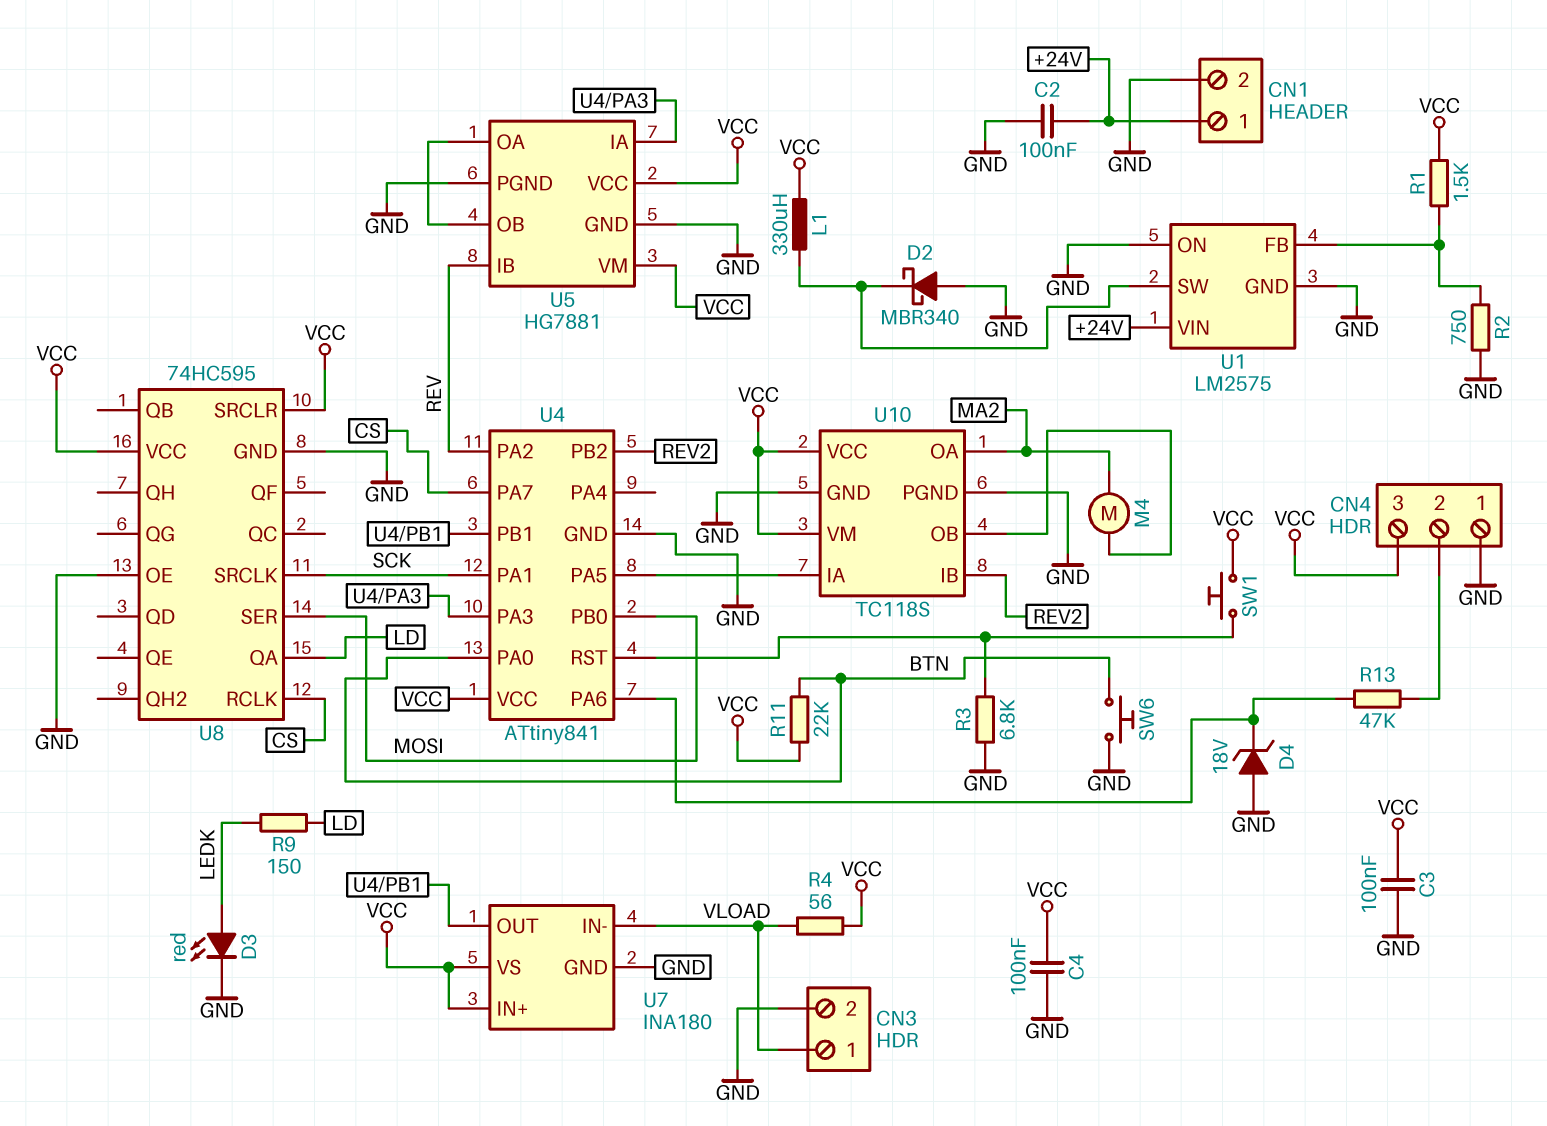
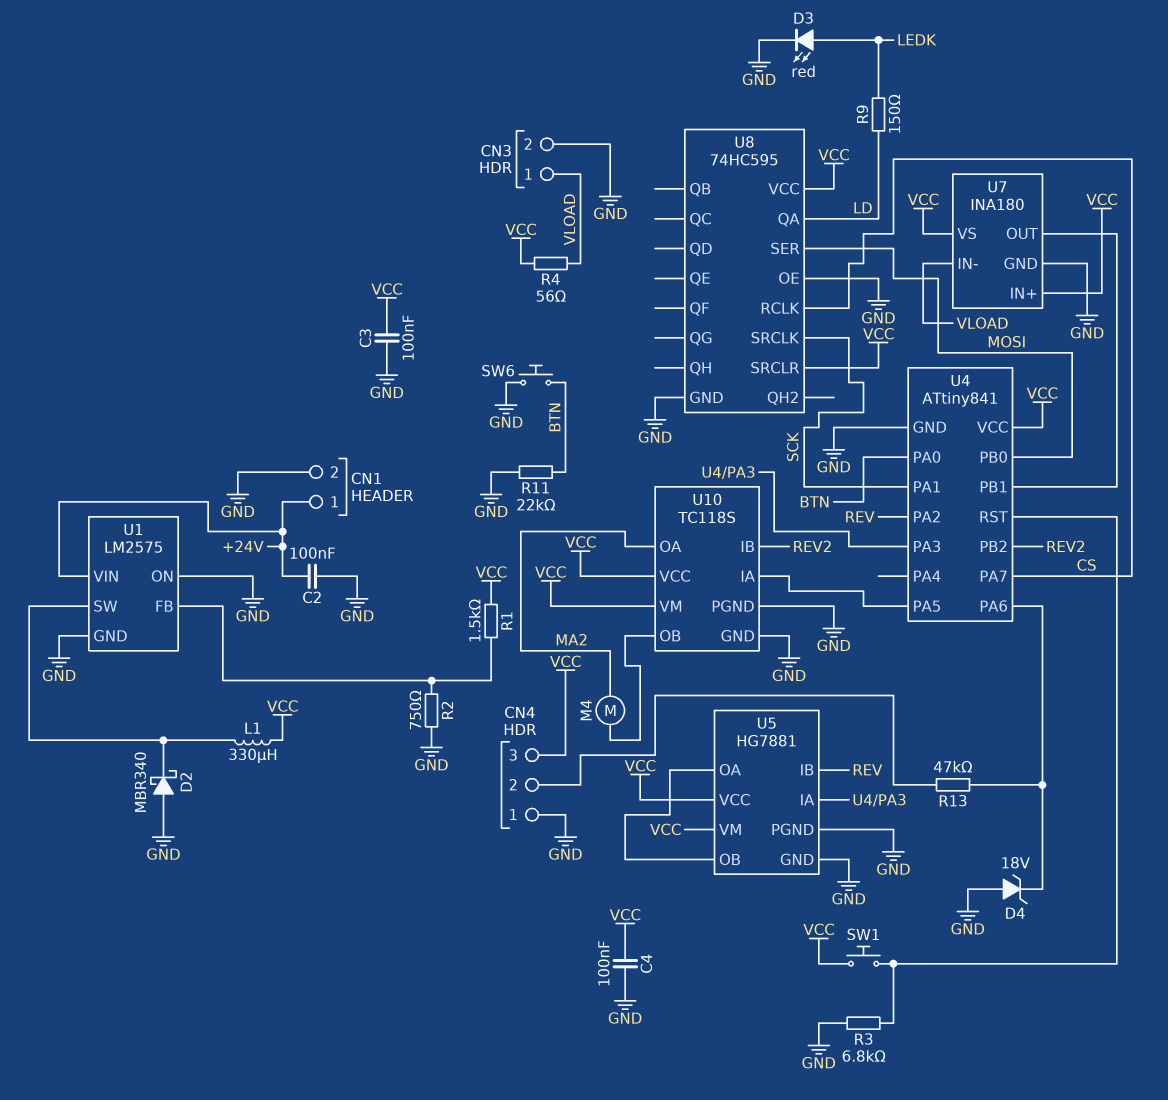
R11: 22k (BTN, VCC) -> 22k (BTN, GND)

